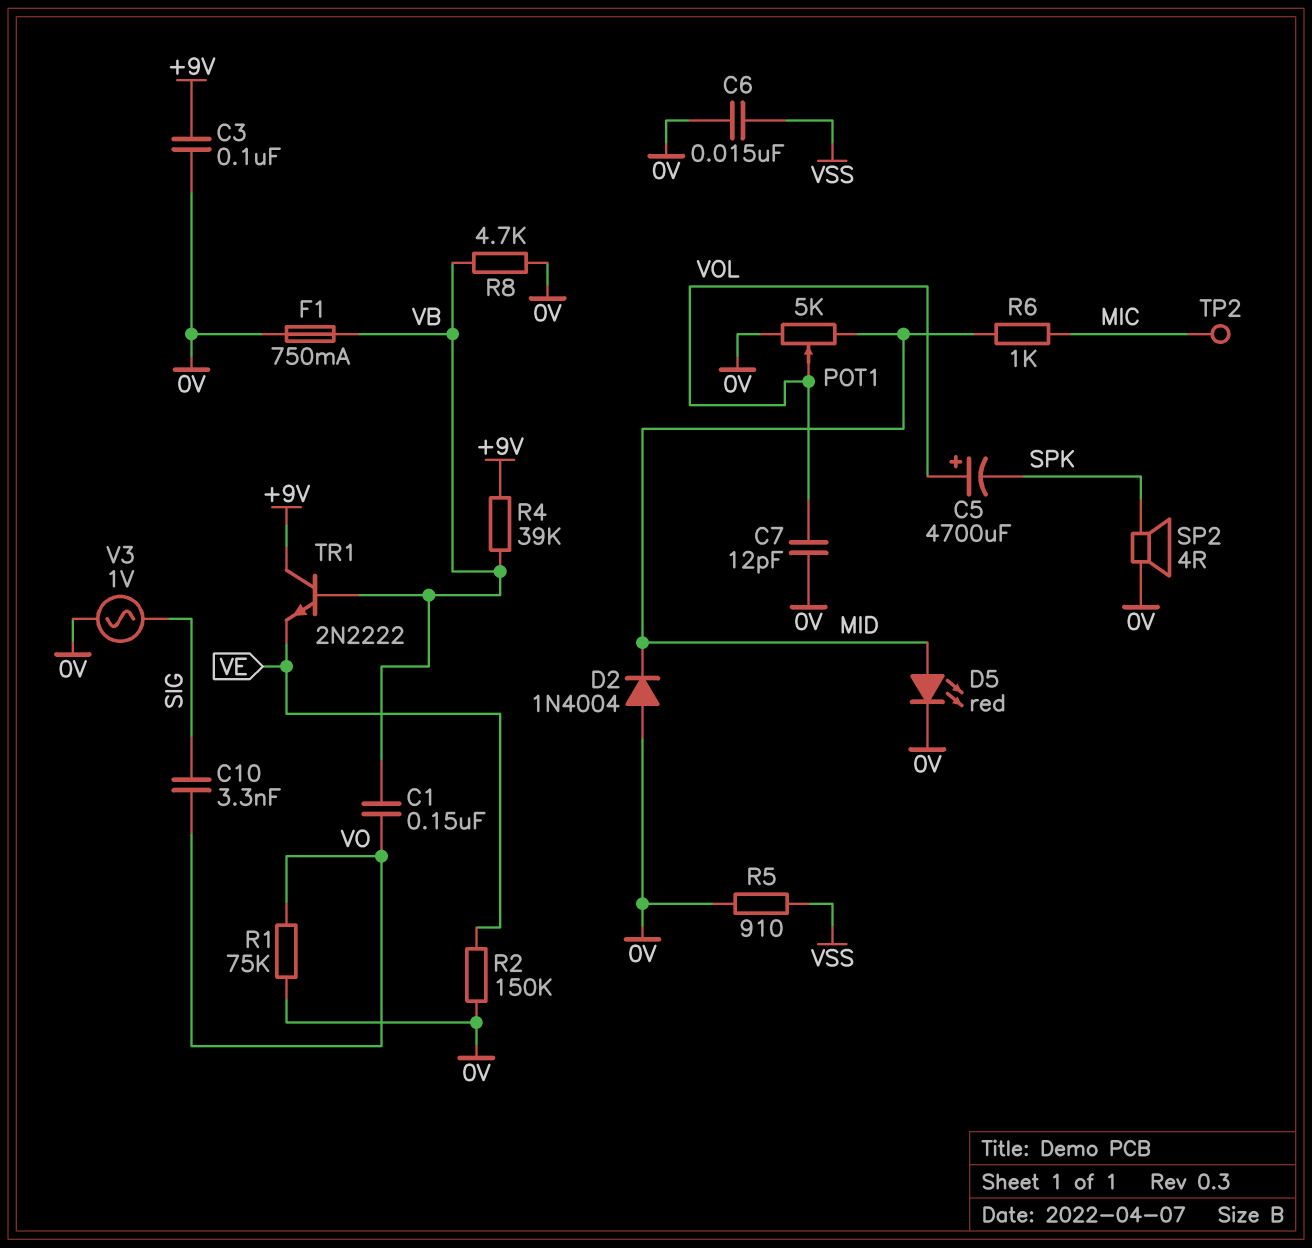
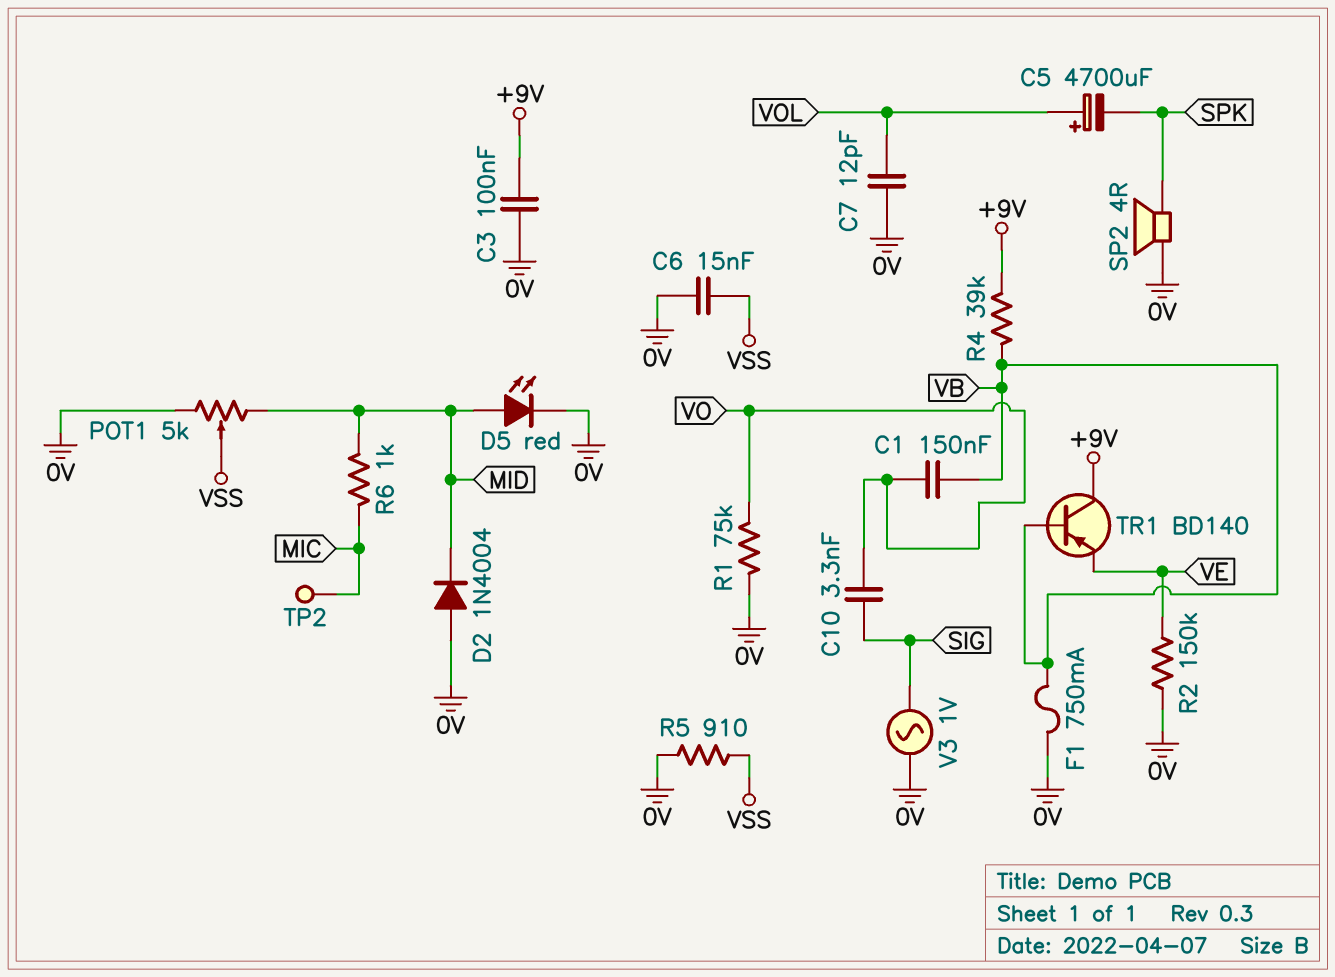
POT1: 5k (0V, MID, wiper VOL) -> 5k (0V, MID, wiper VSS)
R8: 4.7k (0V, VB) -> none
TR1: NPN 2N2222 (B VB, C +9V, E VE) -> PNP BD140 (B VB, C +9V, E VE)

